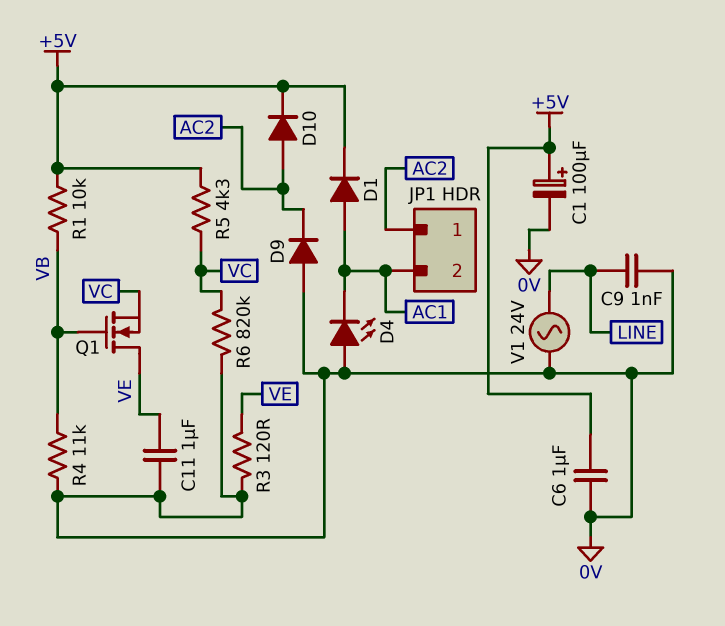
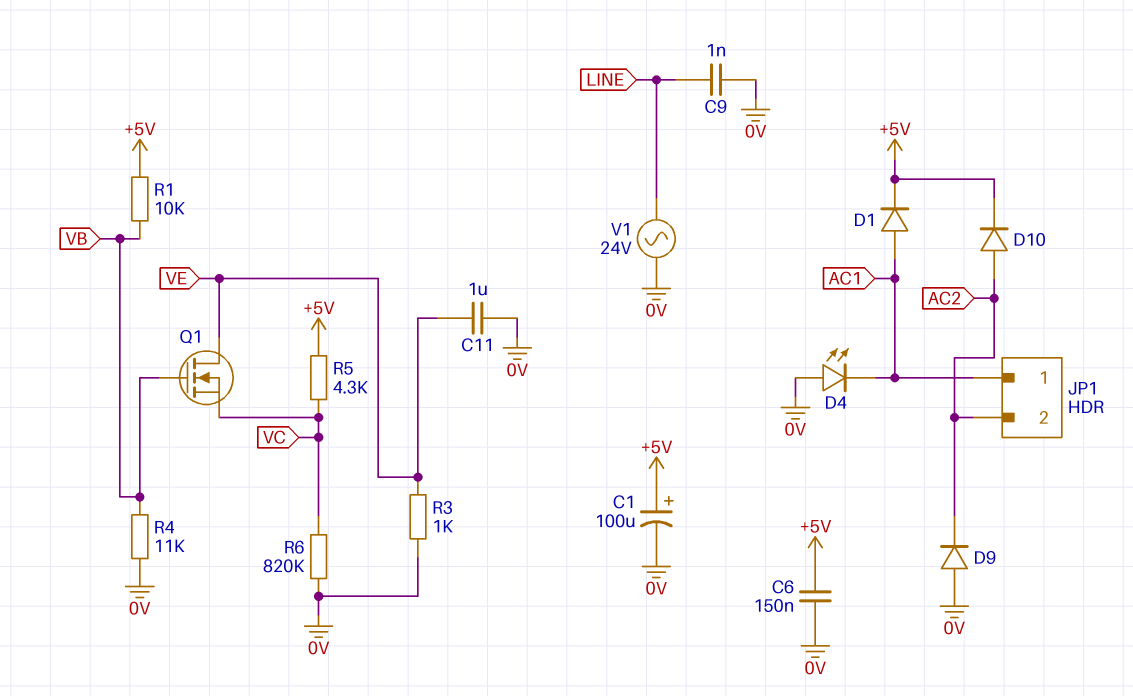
C6: 1uF (+5V, 0V) -> 150nF (+5V, 0V)
JP1 pin 1: AC2 -> AC1
JP1 pin 2: AC1 -> AC2
R3: 120 (0V, VE) -> 1k (0V, VE)

